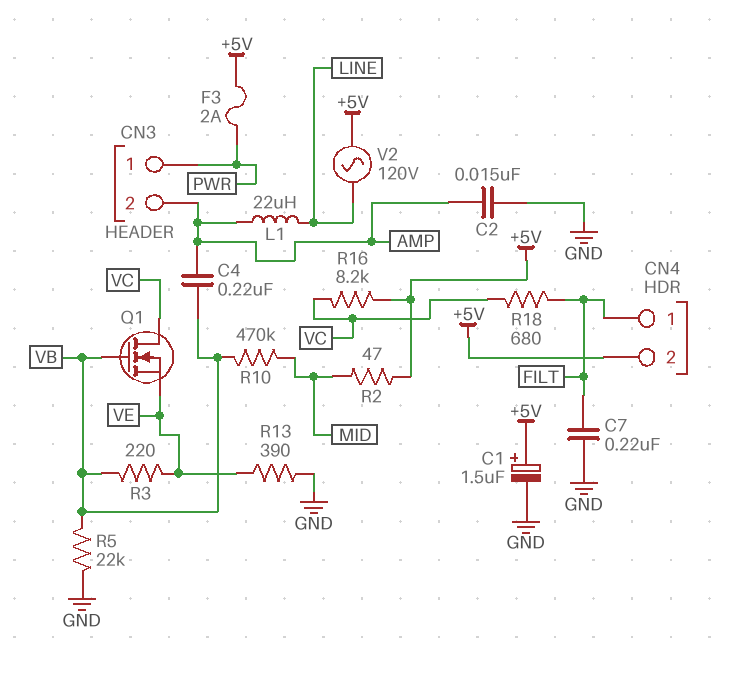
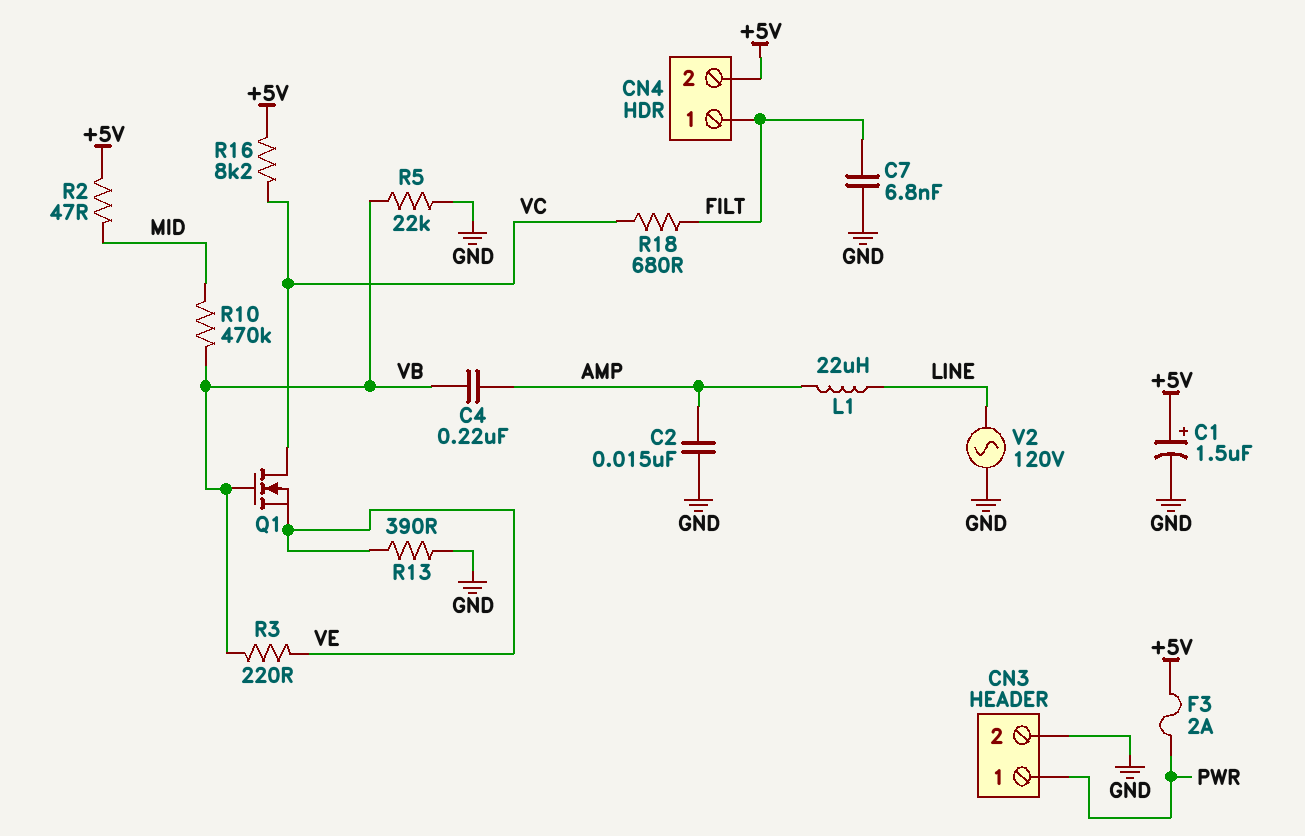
C7: 220nF (FILT, GND) -> 6.8nF (FILT, GND)
CN3 pin 2: AMP -> GND
V2: AC 120V (+5V, LINE) -> AC 120V (GND, LINE)

